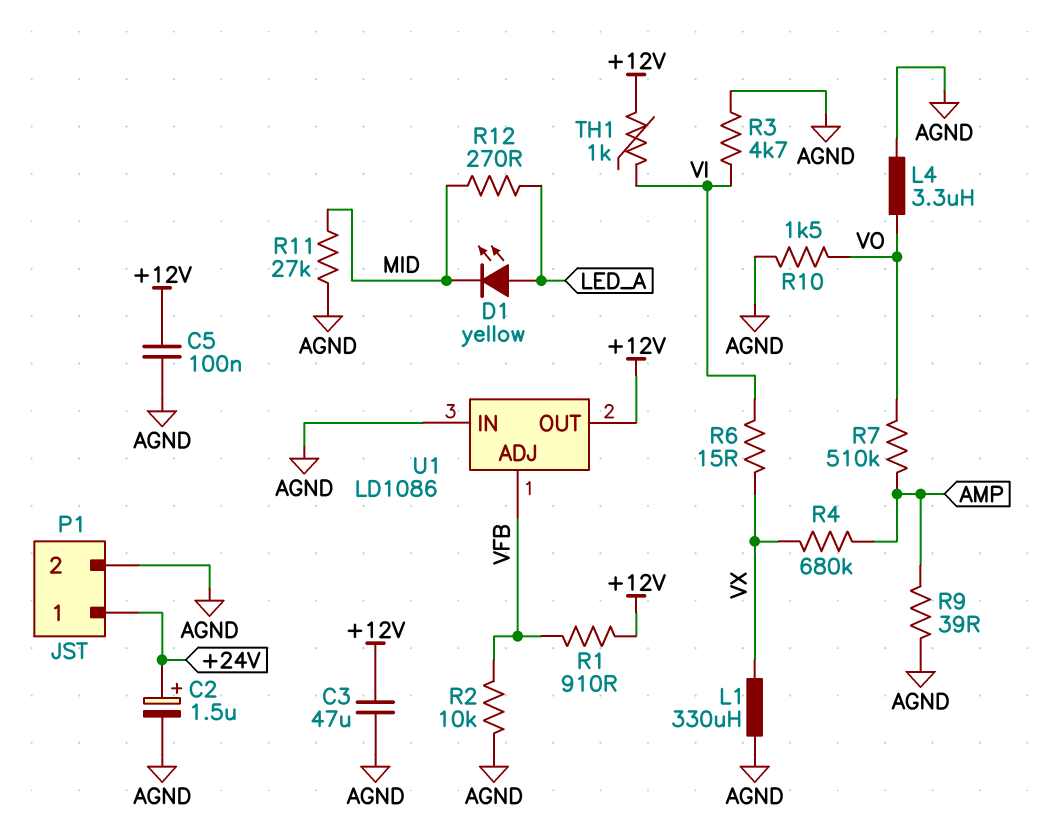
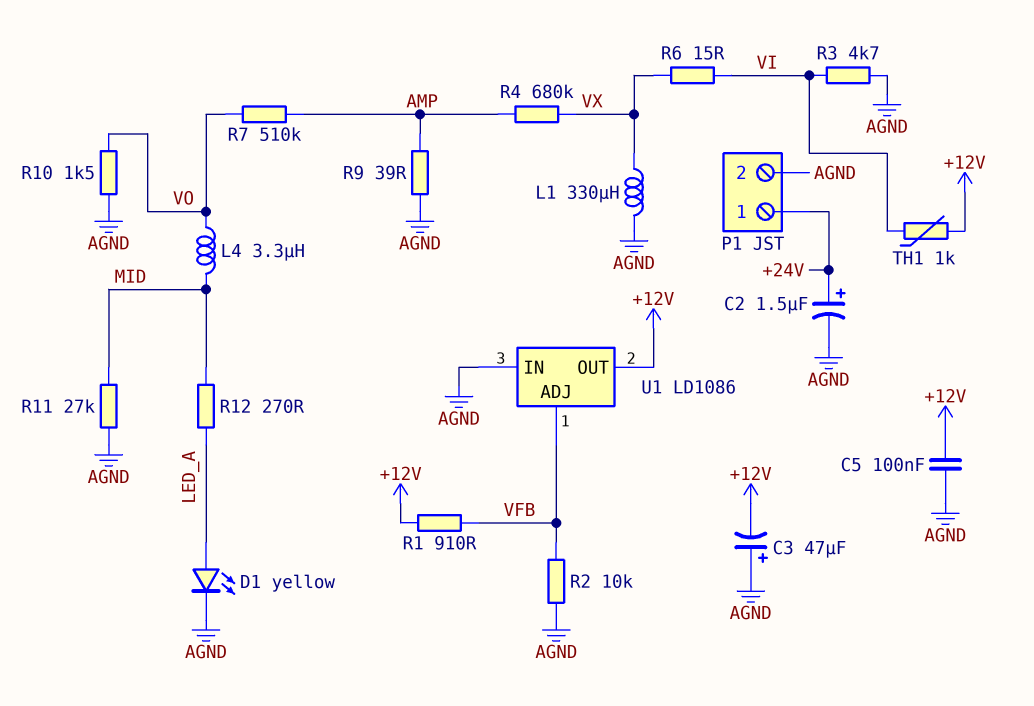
C3: 47uF (+12V, AGND) -> 47uF (plus AGND, minus +12V)
D1: LED yellow (A LED_A, K MID) -> LED yellow (A LED_A, K AGND)
L4: 3.3uH (AGND, VO) -> 3.3uH (MID, VO)

